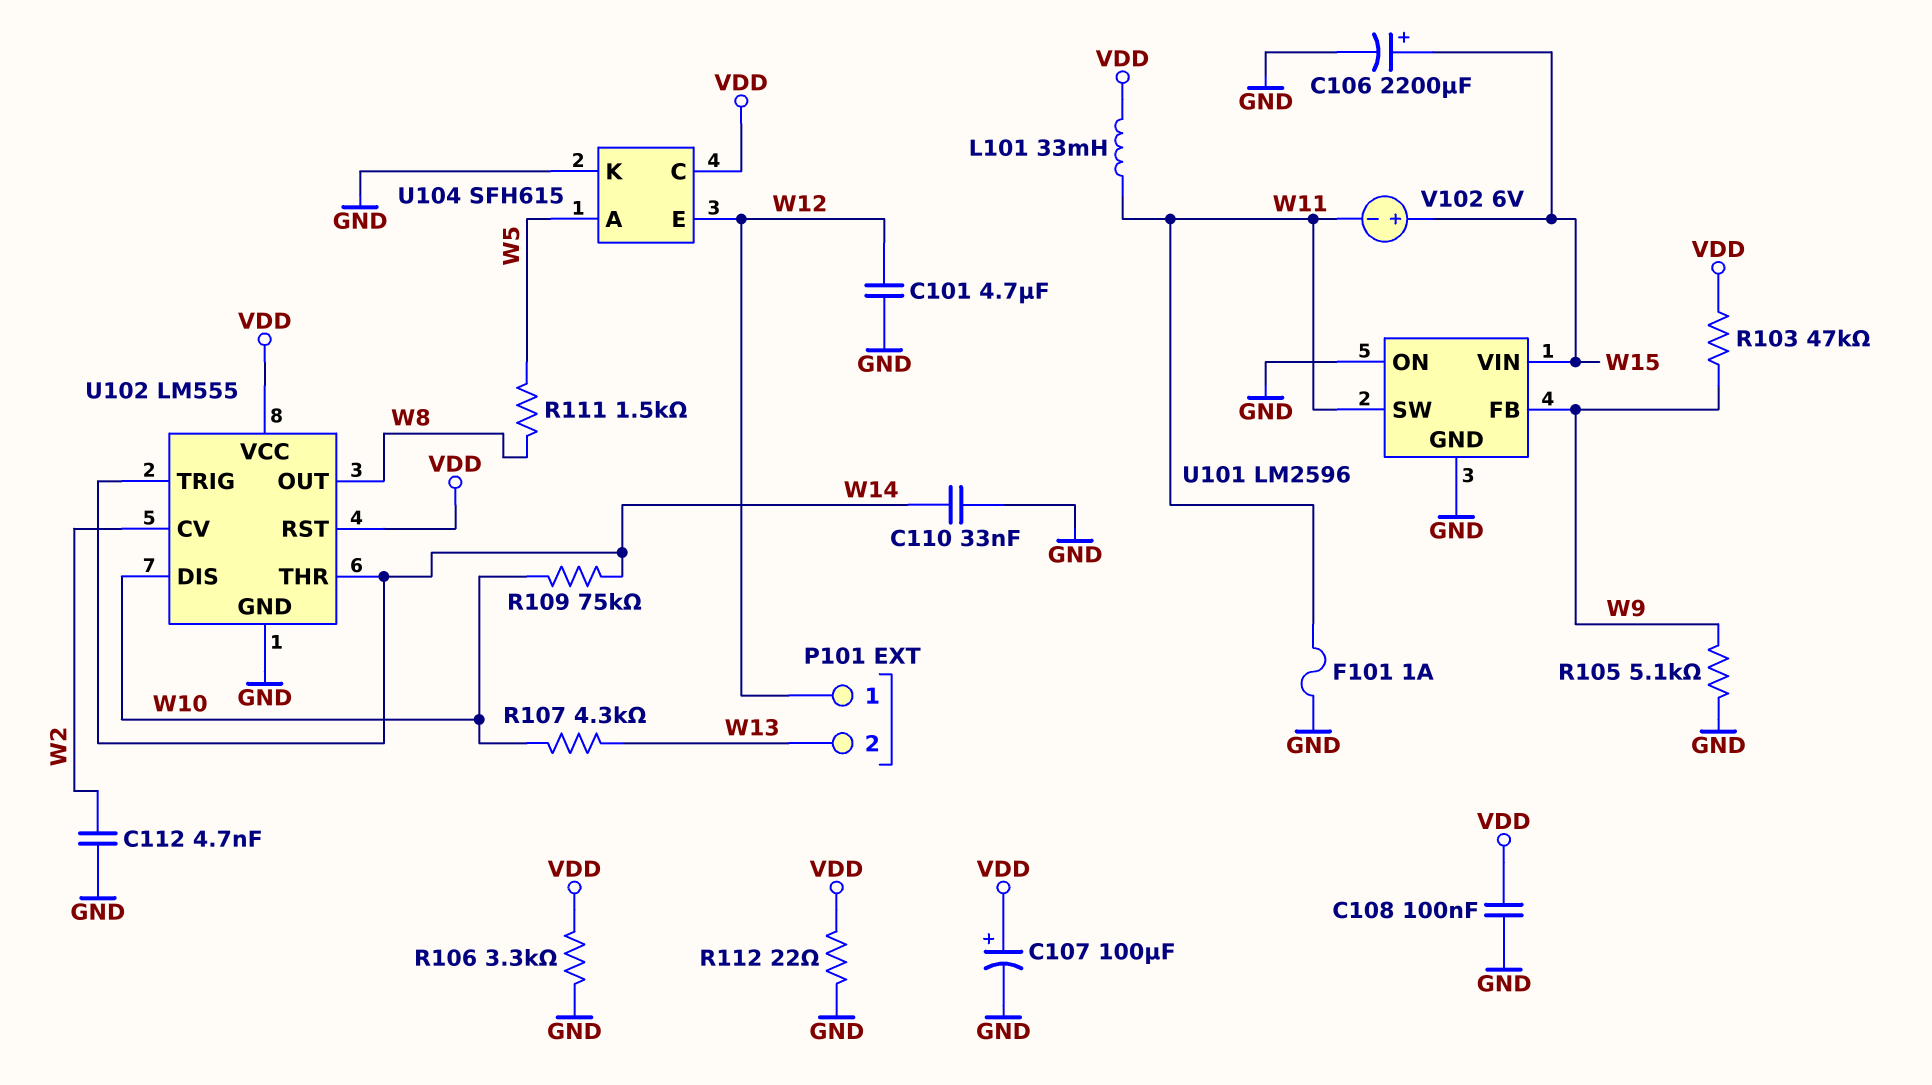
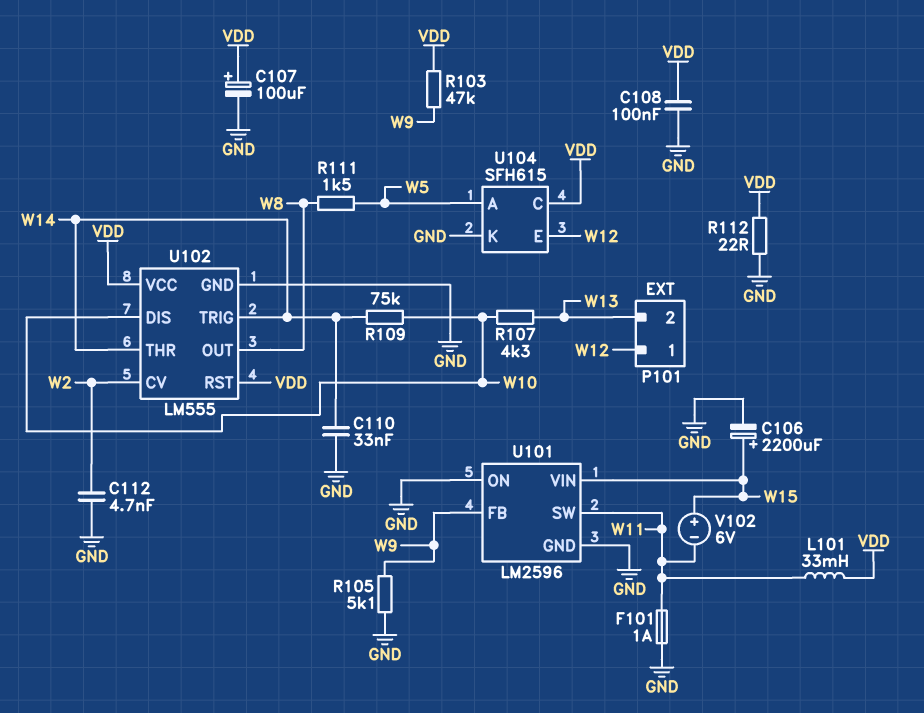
C101: 4.7uF (GND, W12) -> none
R106: 3.3k (GND, VDD) -> none

